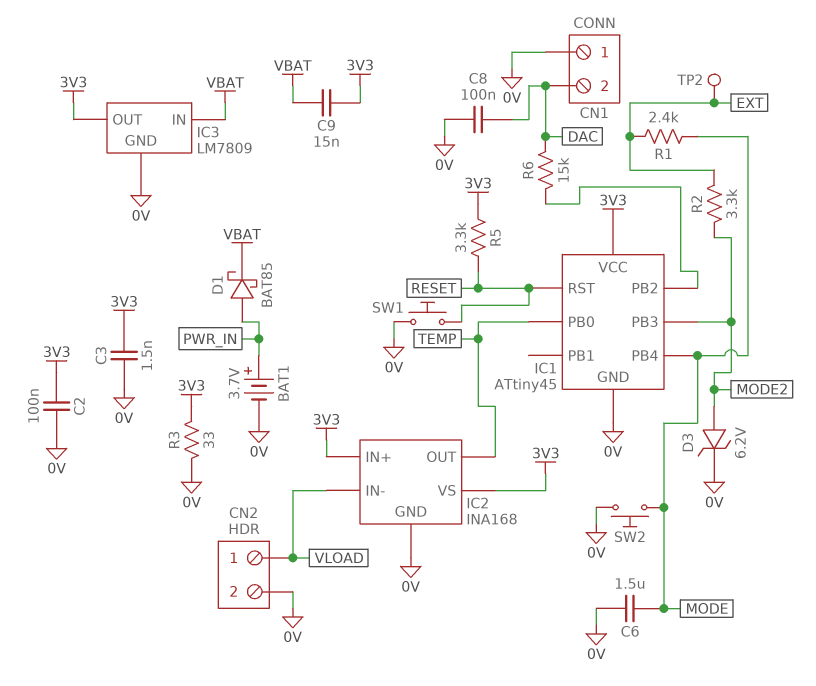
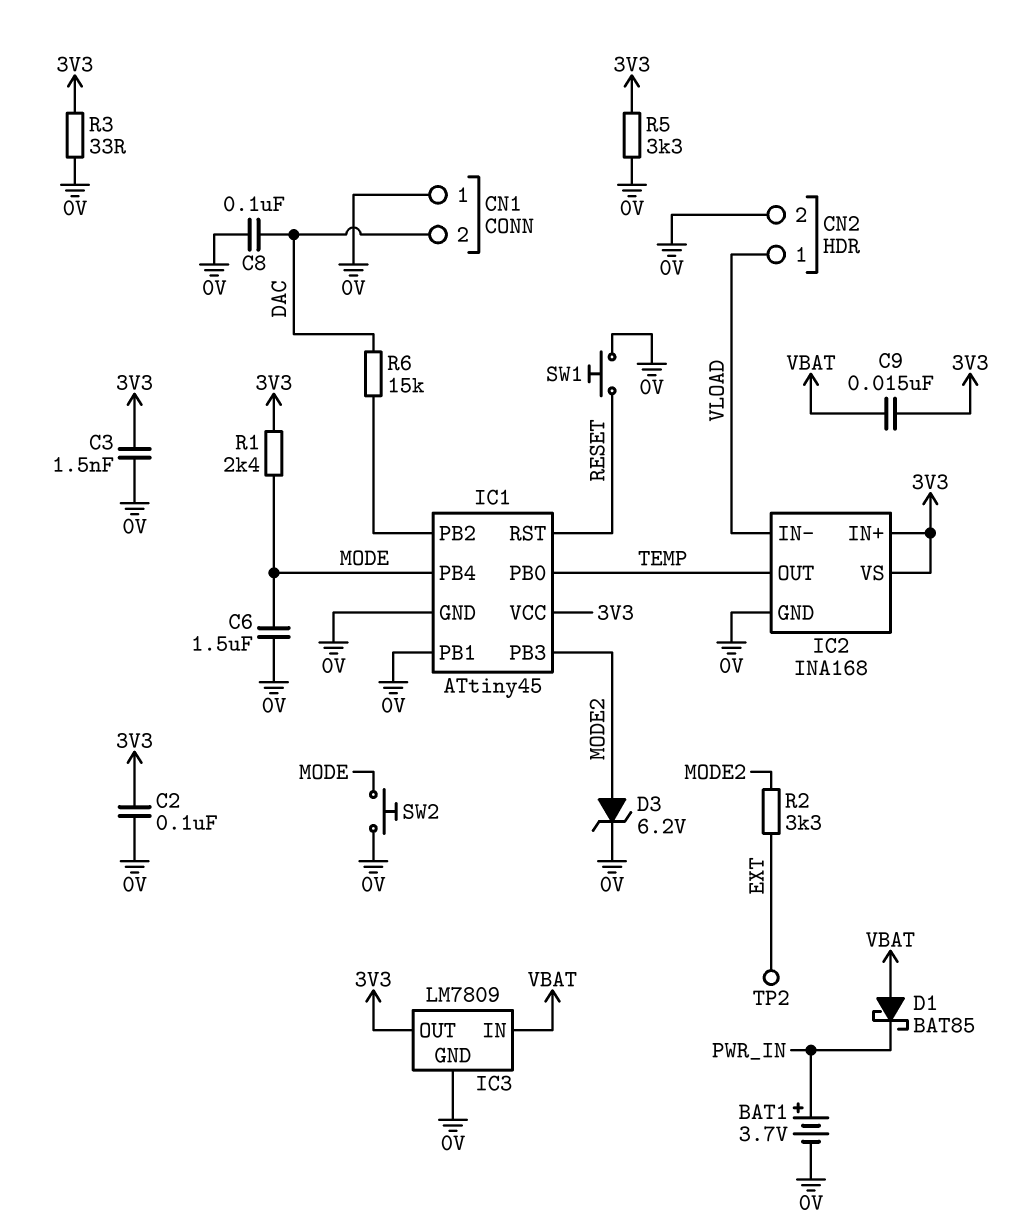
D1: schottky BAT85 (A PWR_IN, K VBAT) -> schottky BAT85 (A VBAT, K PWR_IN)
IC1 pin PB1: none -> 0V
R1: 2.4k (EXT, MODE) -> 2.4k (3V3, MODE)
R5: 3.3k (3V3, RESET) -> 3.3k (0V, 3V3)

